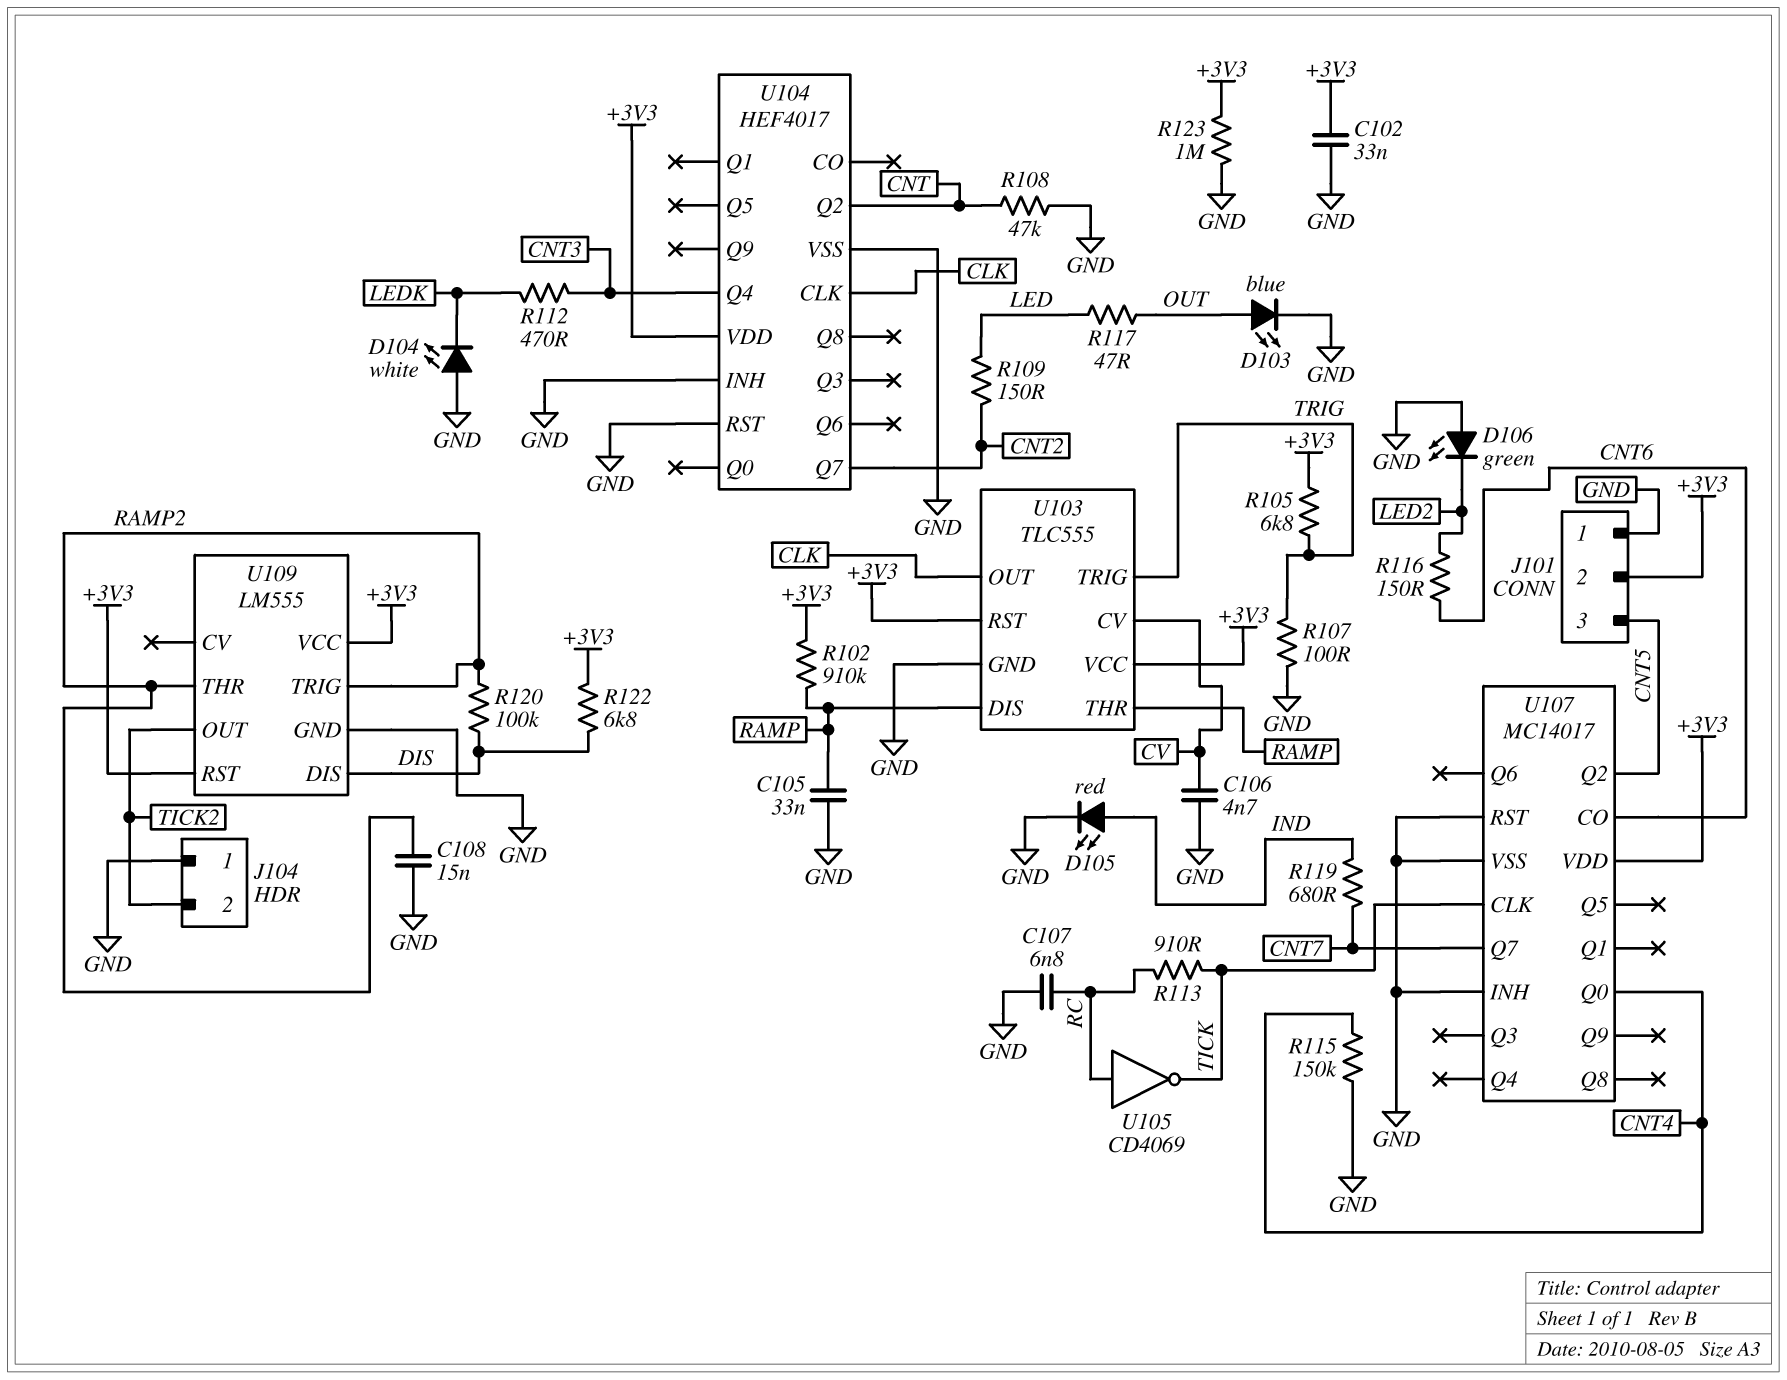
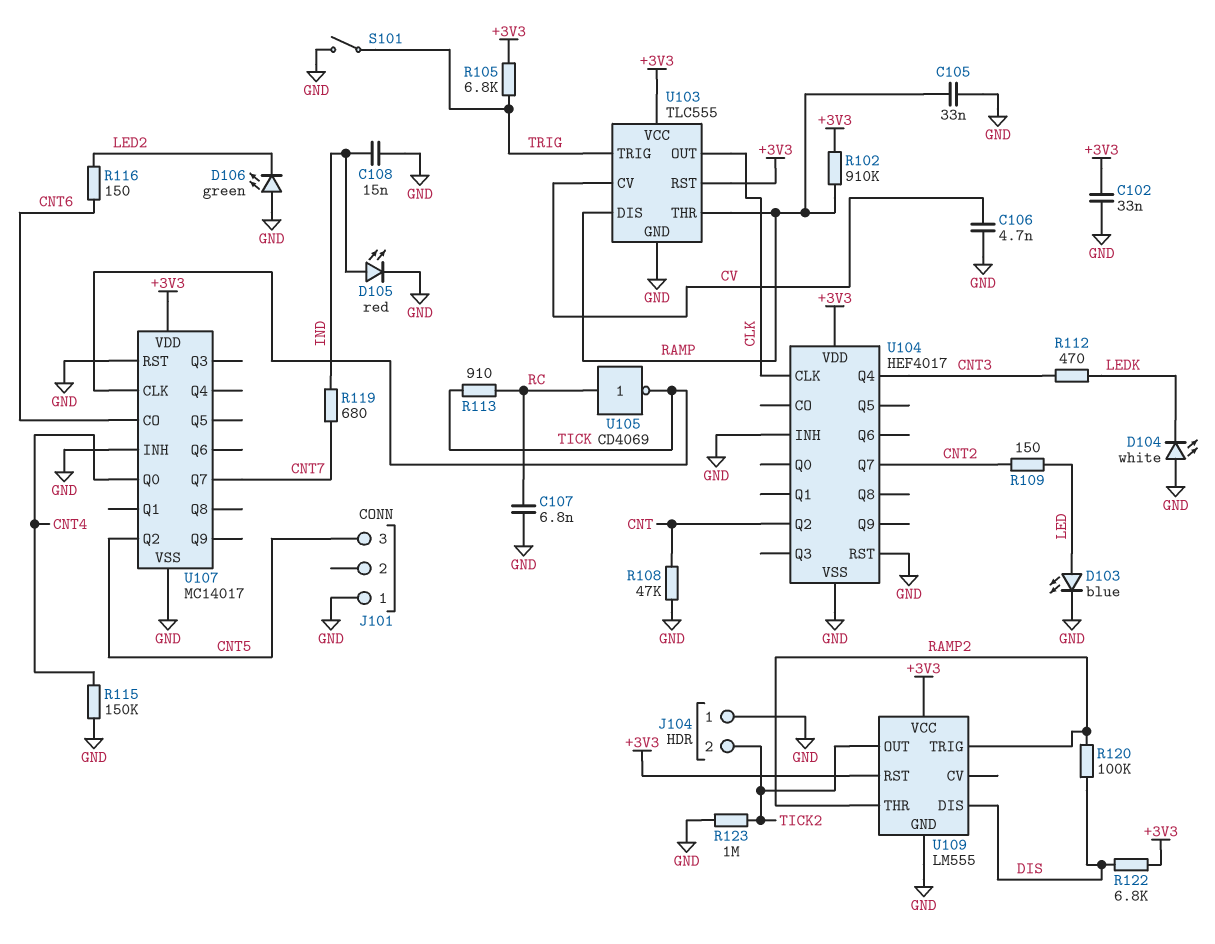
C108: 15nF (GND, RAMP2) -> 15nF (GND, IND)
D103: LED blue (A OUT, K GND) -> LED blue (A LED, K GND)
J101 pin 2: +3V3 -> none
R107: 100 (GND, TRIG) -> none
R117: 47 (LED, OUT) -> none
R123: 1M (+3V3, GND) -> 1M (GND, TICK2)
S101: none -> switch (GND, TRIG)

